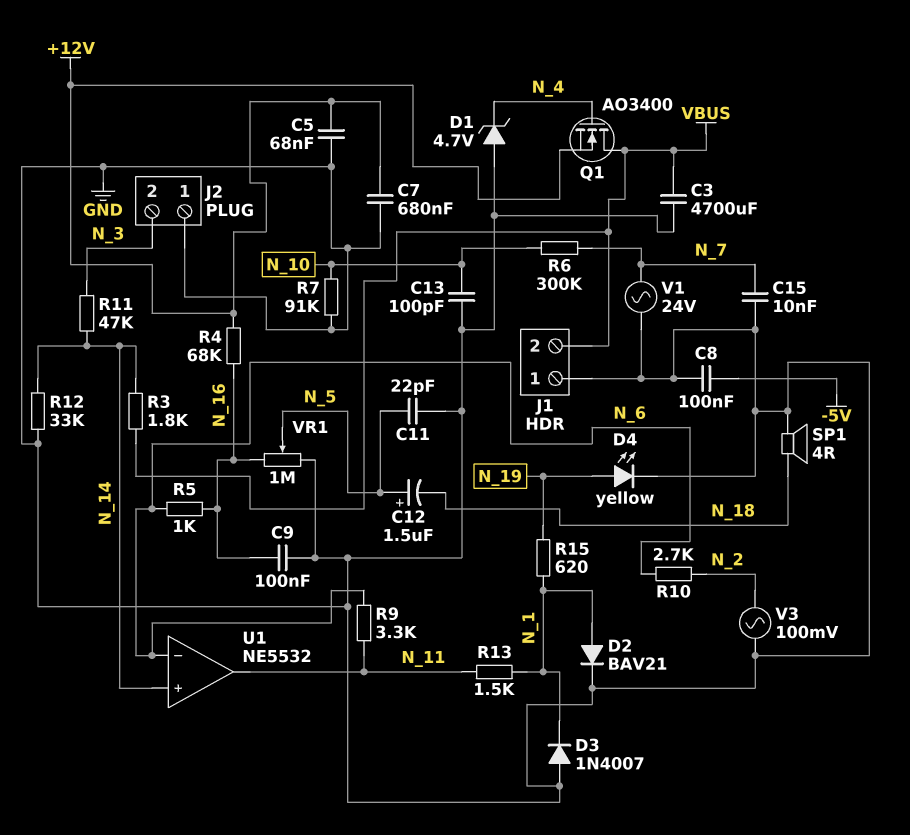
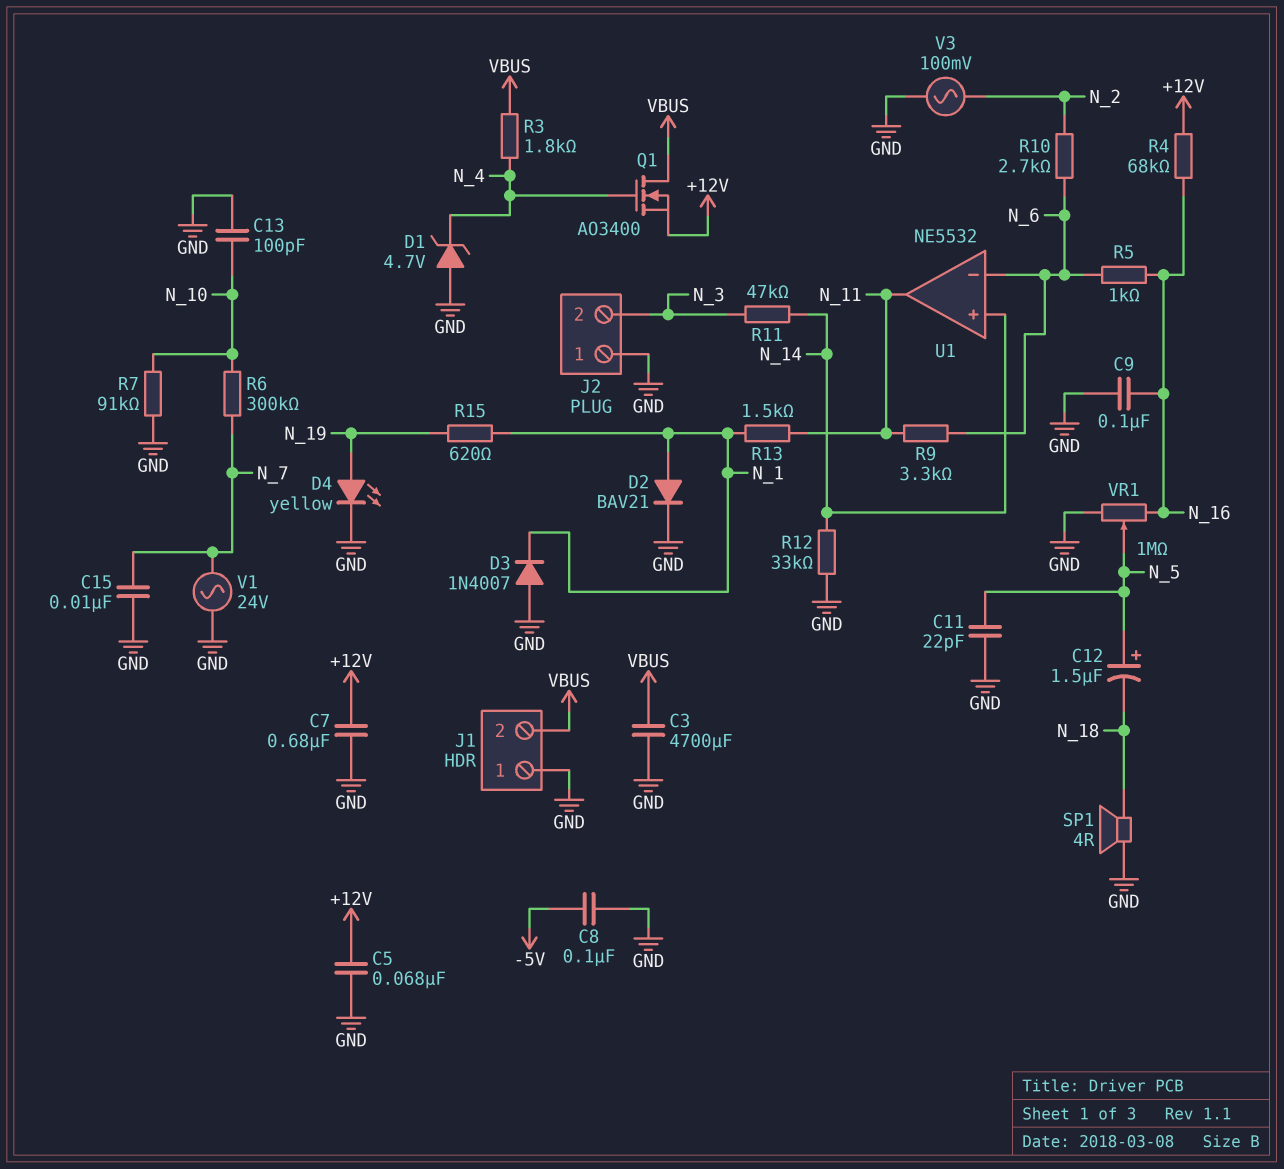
R3: 1.8k (N_14, VBUS) -> 1.8k (N_4, VBUS)

